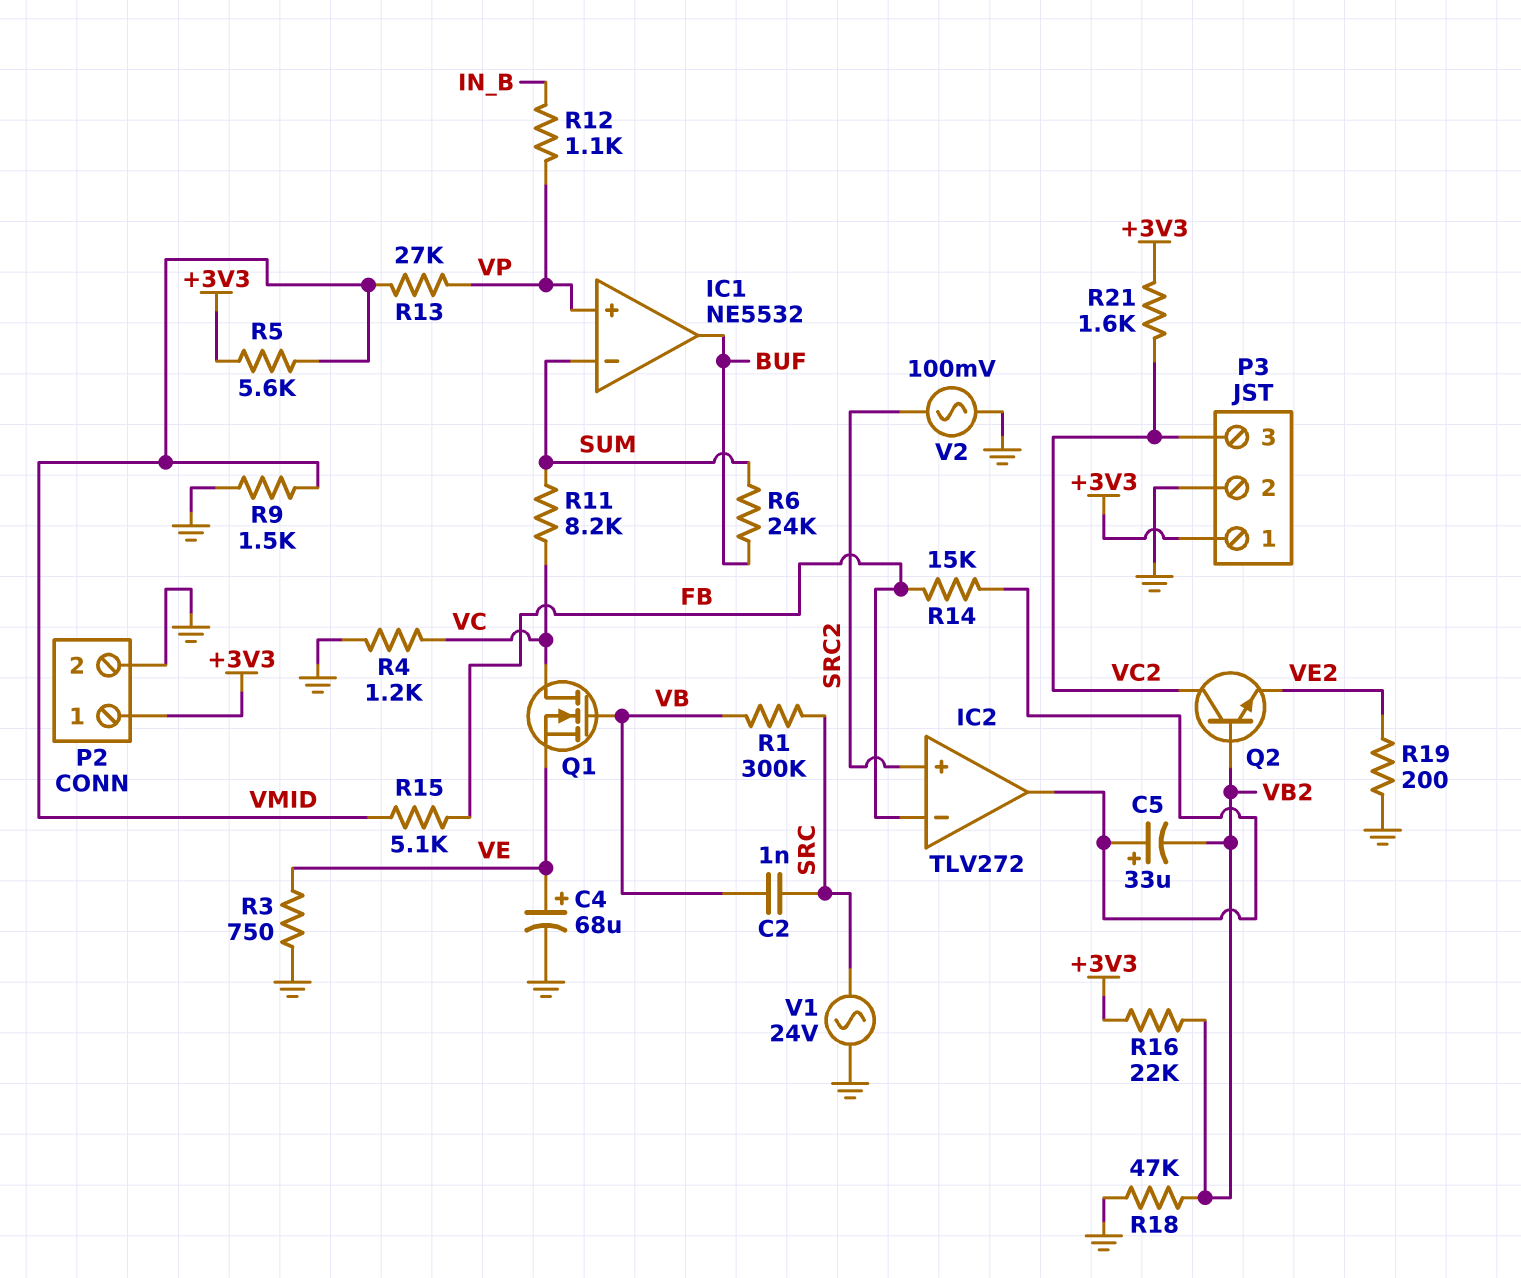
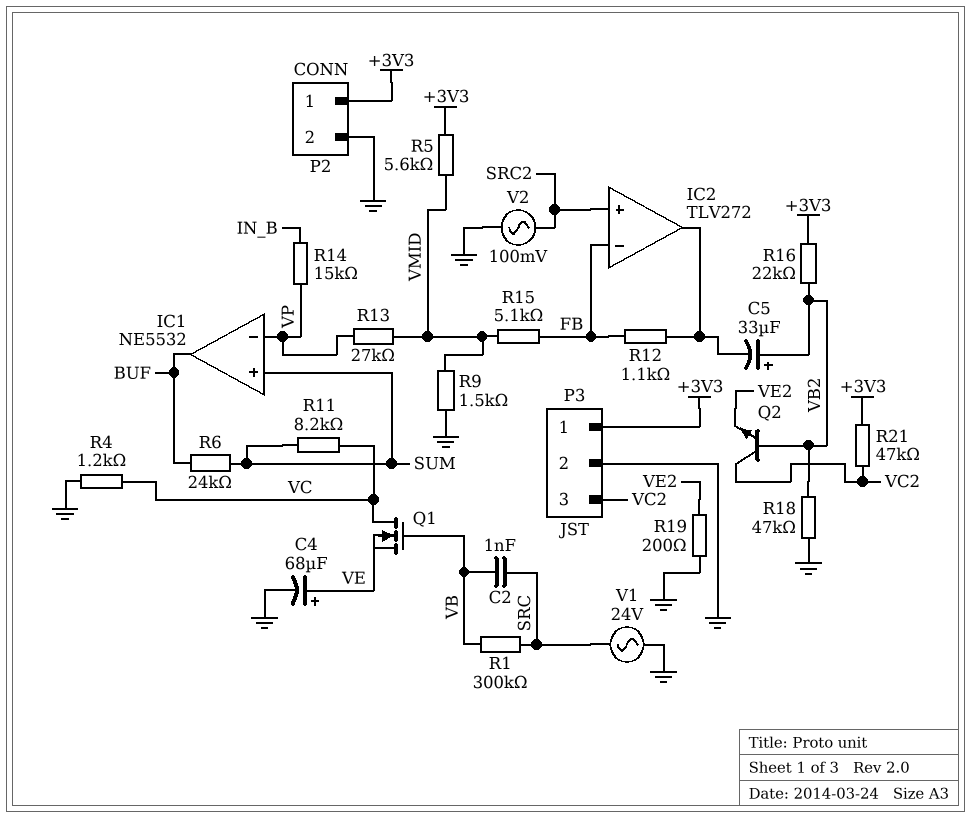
C5: 33uF (plus IC2/out, minus VB2) -> 33uF (plus VB2, minus IC2/out)
IC1 pin in+: VP -> SUM
IC1 pin in-: SUM -> VP
R3: 750 (GND, VE) -> none
R12: 1.1k (IN_B, VP) -> 1.1k (FB, IC2/out)
R14: 15k (FB, IC2/out) -> 15k (IN_B, VP)
R21: 1.6k (+3V3, VC2) -> 47k (+3V3, VC2)

